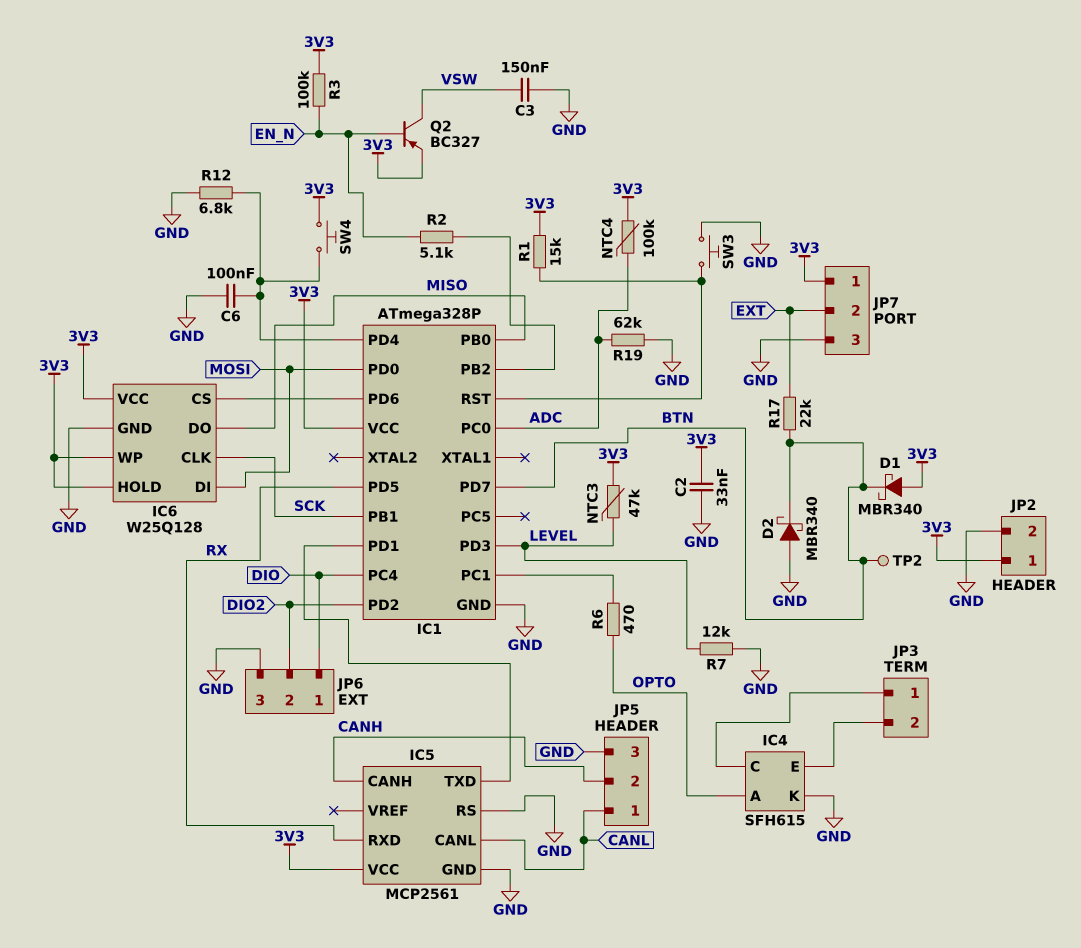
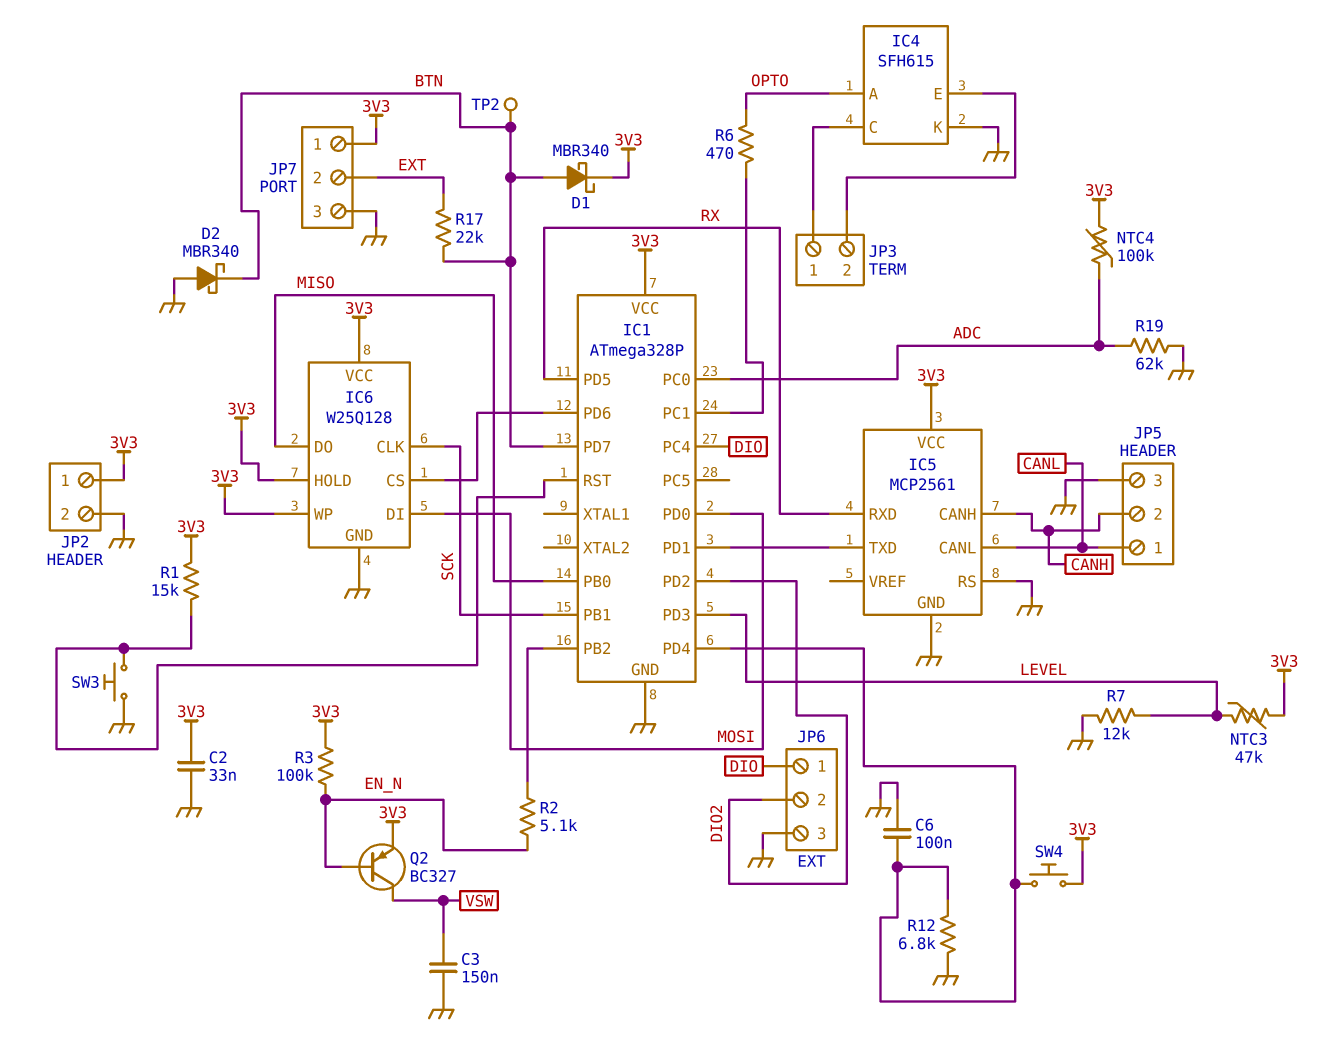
D1: schottky MBR340 (A 3V3, K BTN) -> schottky MBR340 (A BTN, K 3V3)

